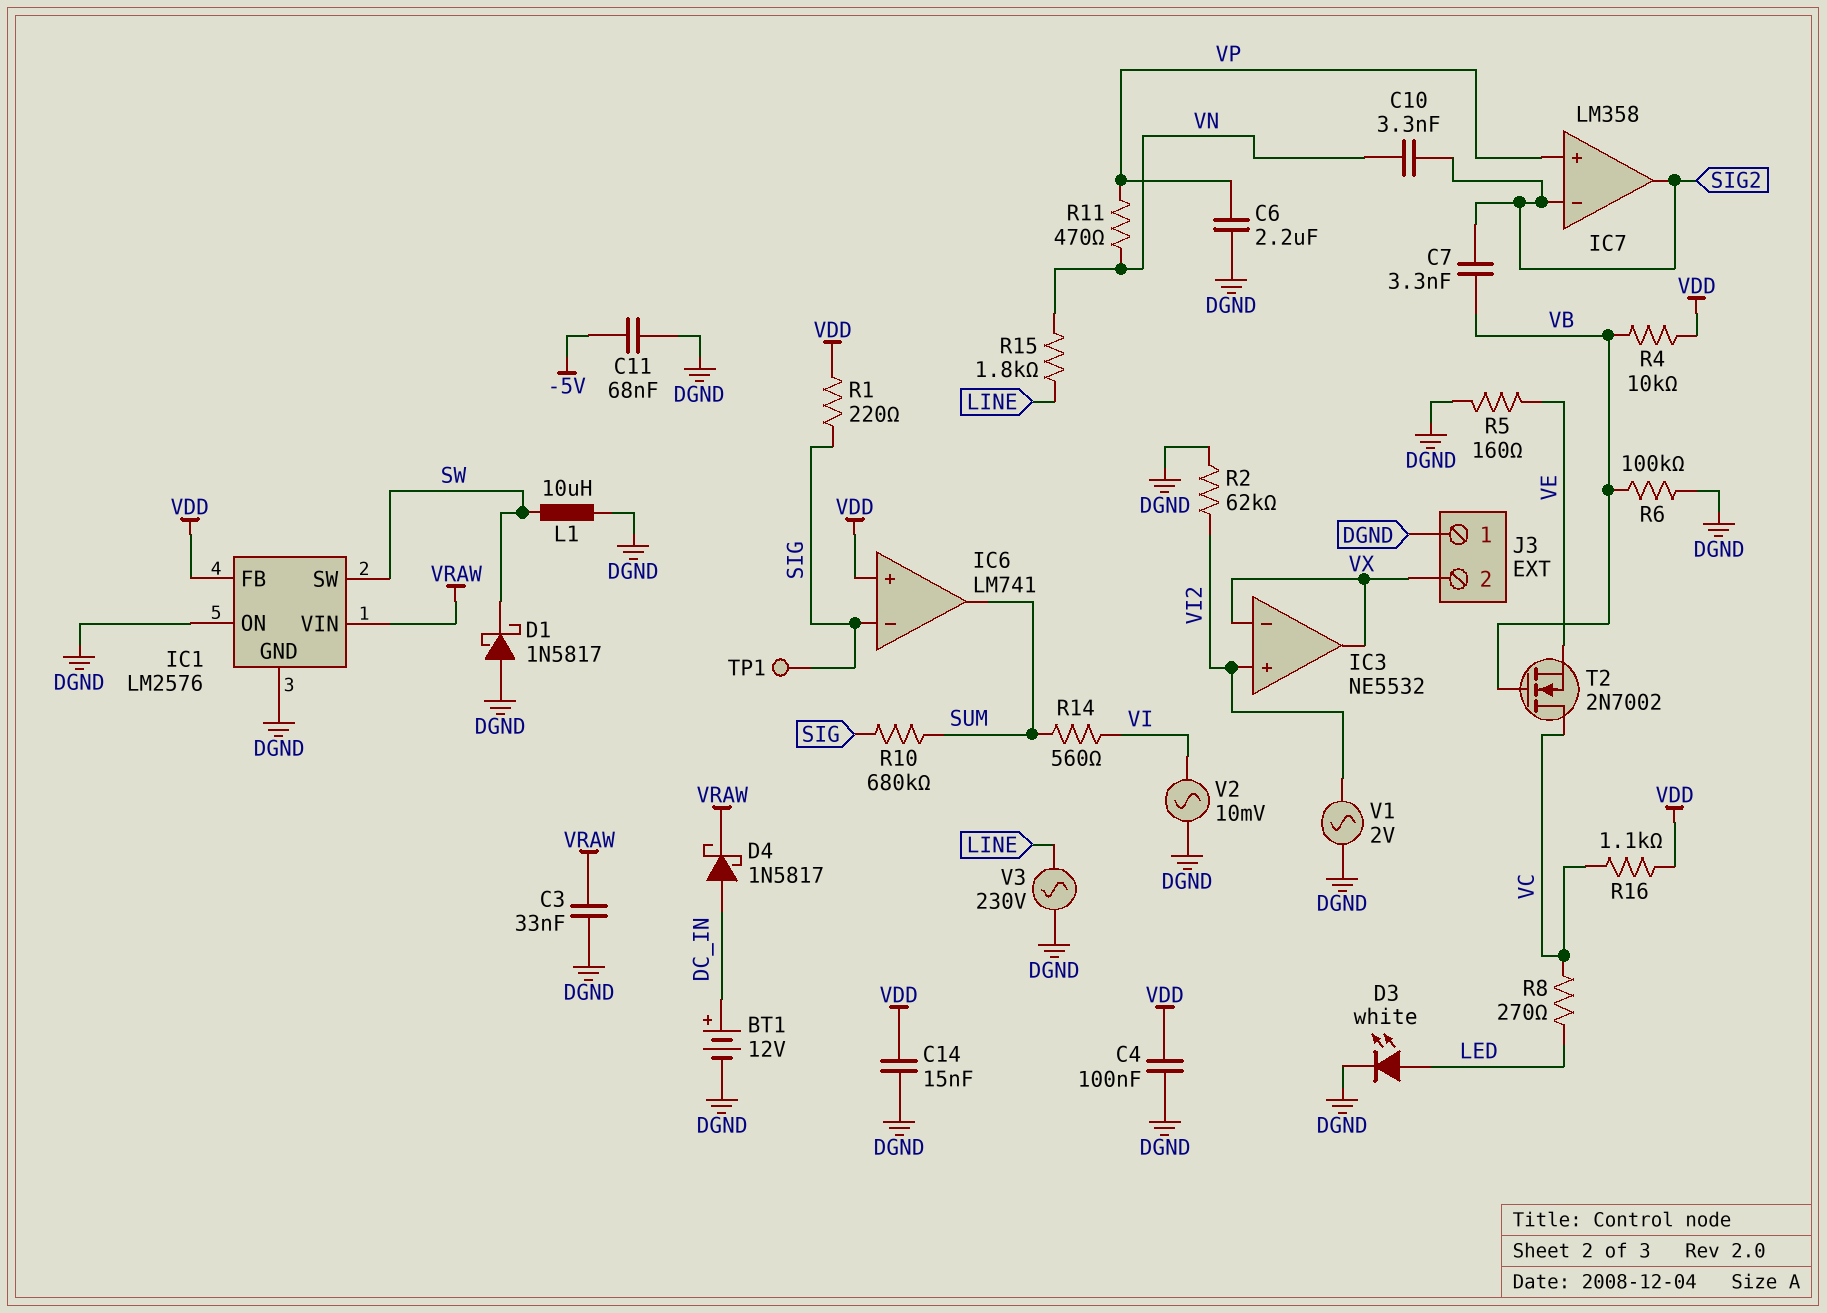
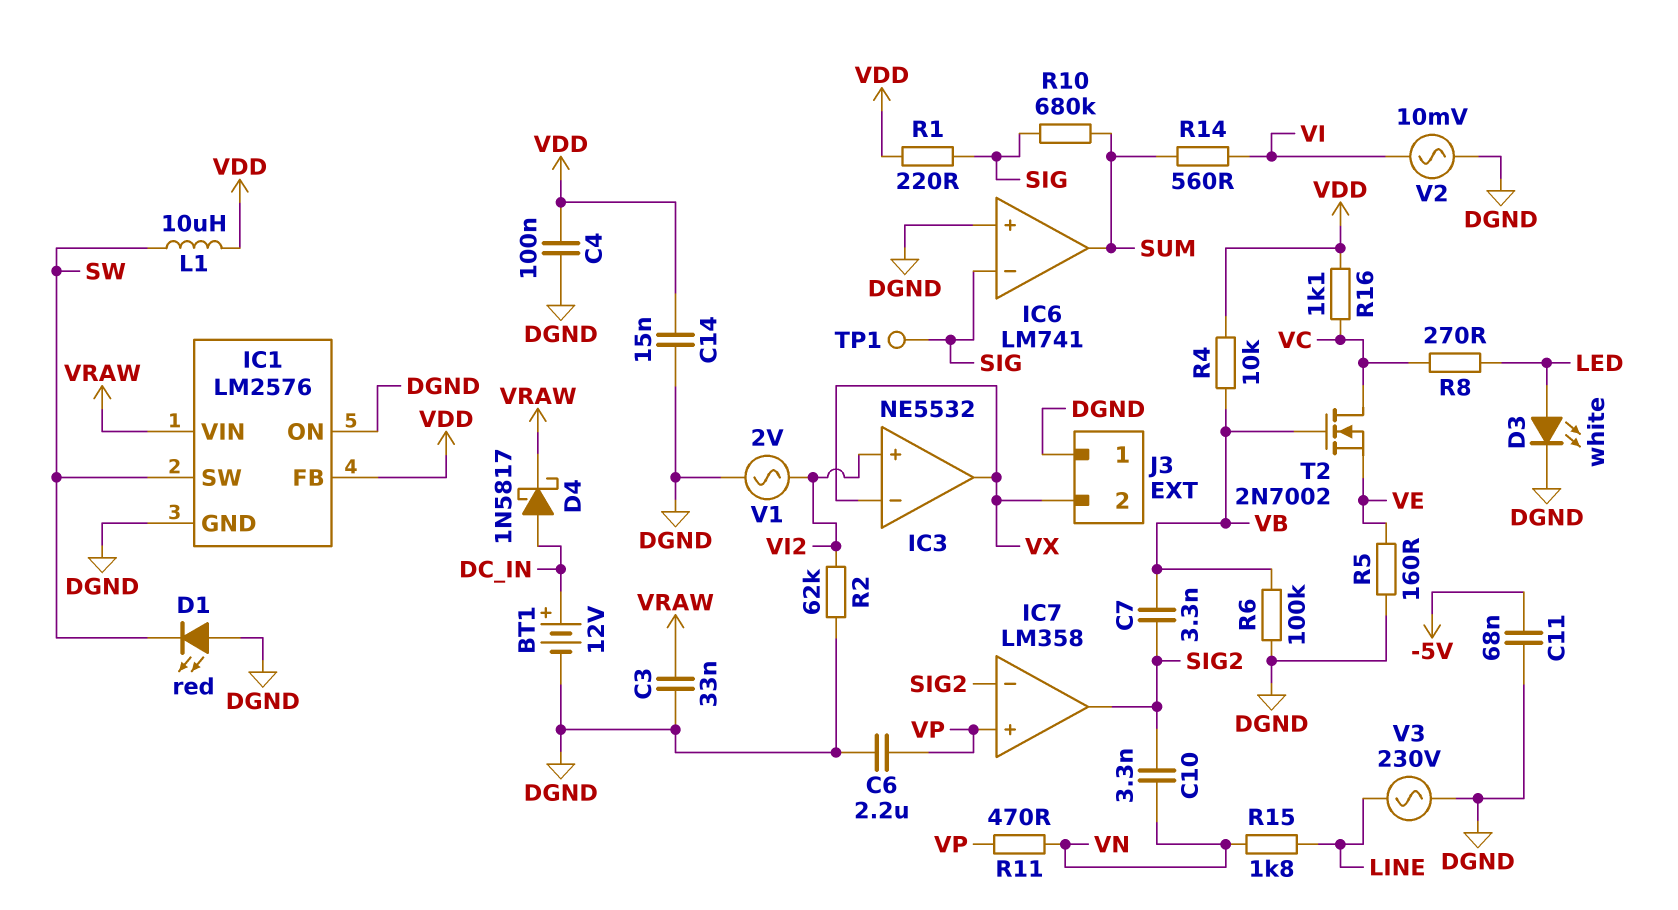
D1: schottky 1N5817 (A DGND, K SW) -> LED red (A DGND, K SW)
IC6 pin in+: VDD -> DGND
L1: 10uH (DGND, SW) -> 10uH (SW, VDD)

